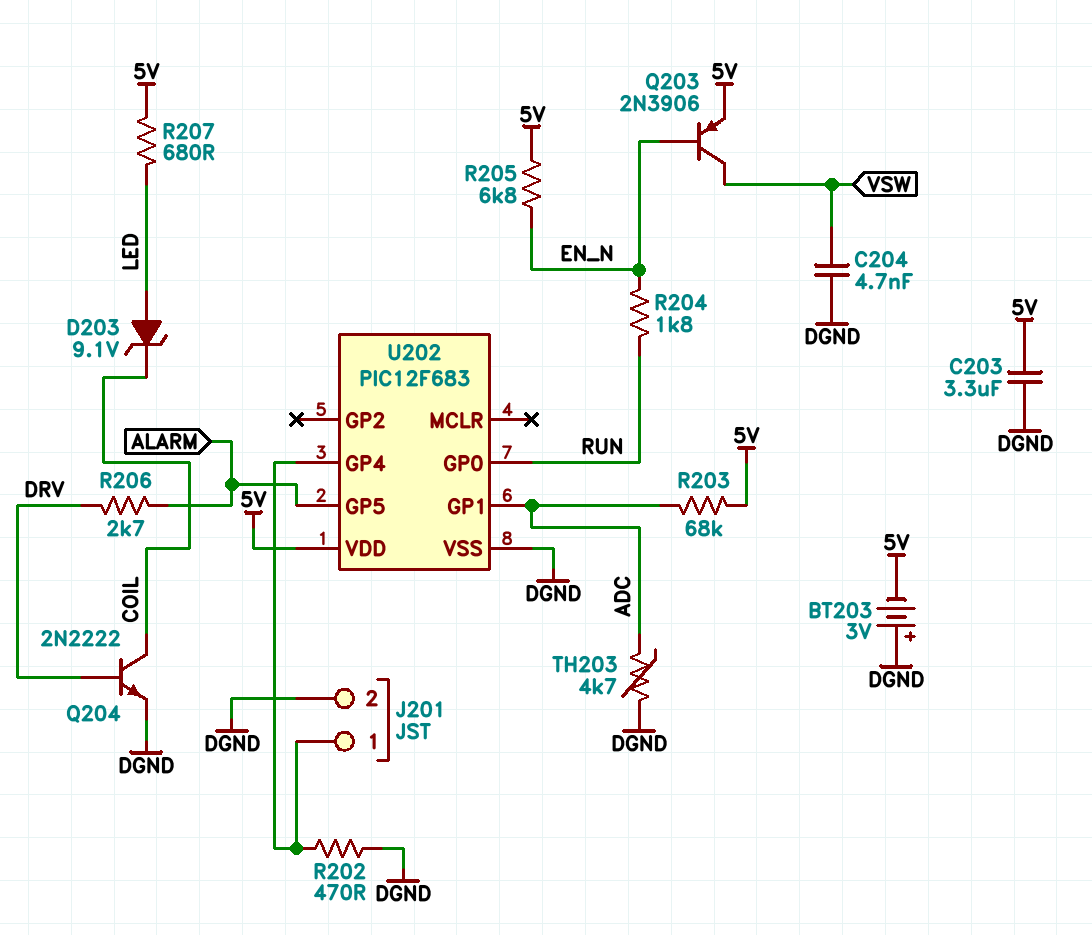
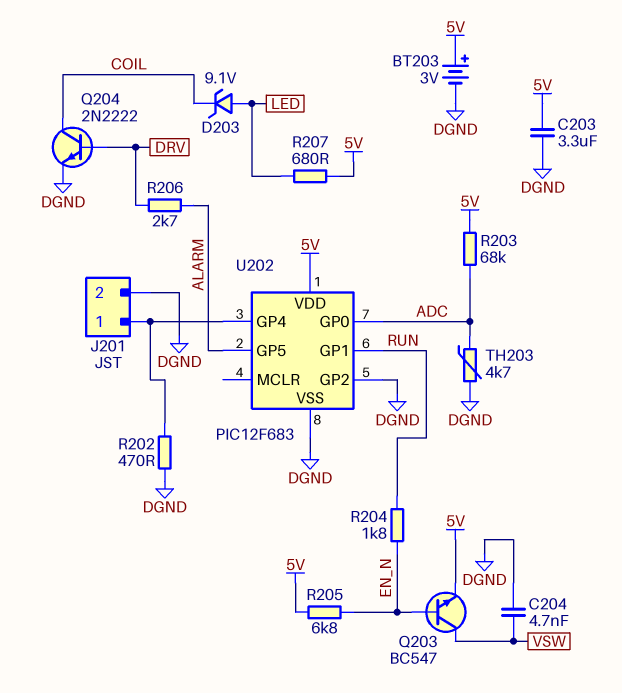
BT203: 3V (plus DGND, minus 5V) -> 3V (plus 5V, minus DGND)
Q203: PNP 2N3906 (B EN_N, C VSW, E 5V) -> NPN BC547 (B EN_N, C VSW, E 5V)
U202 pin GP0: RUN -> ADC
U202 pin GP1: ADC -> RUN
U202 pin GP2: none -> DGND

